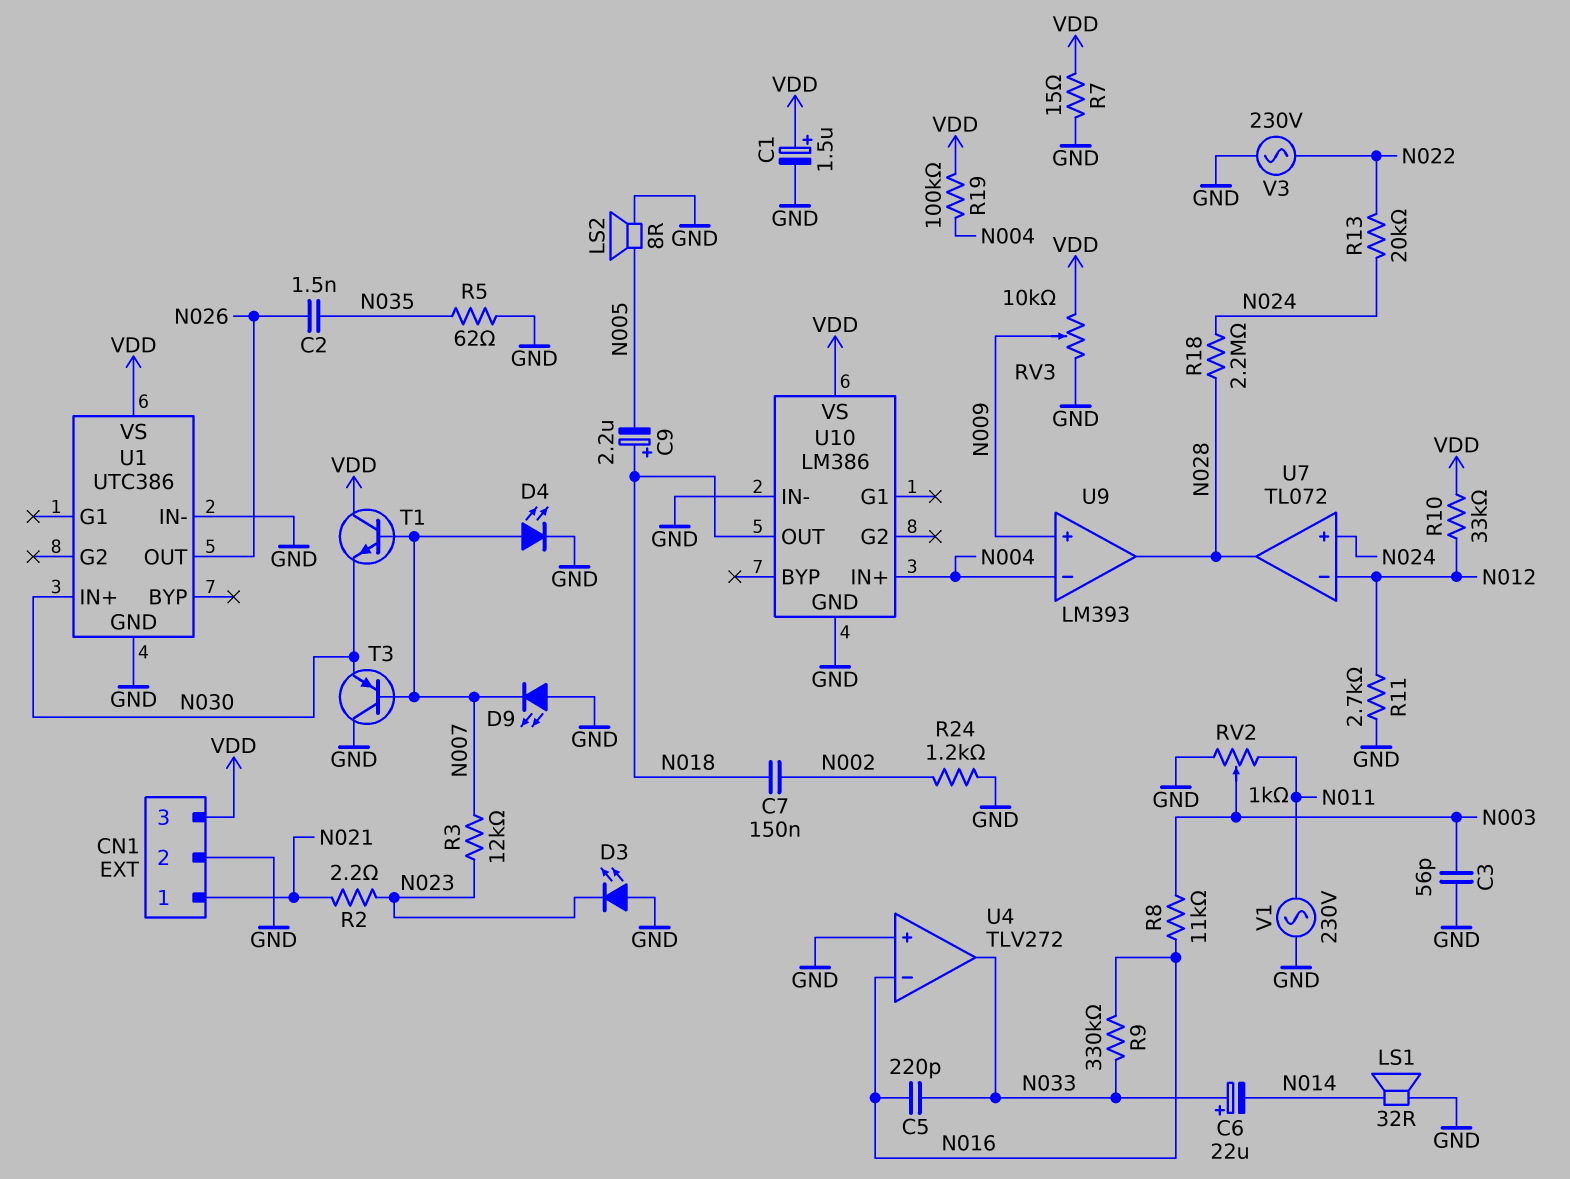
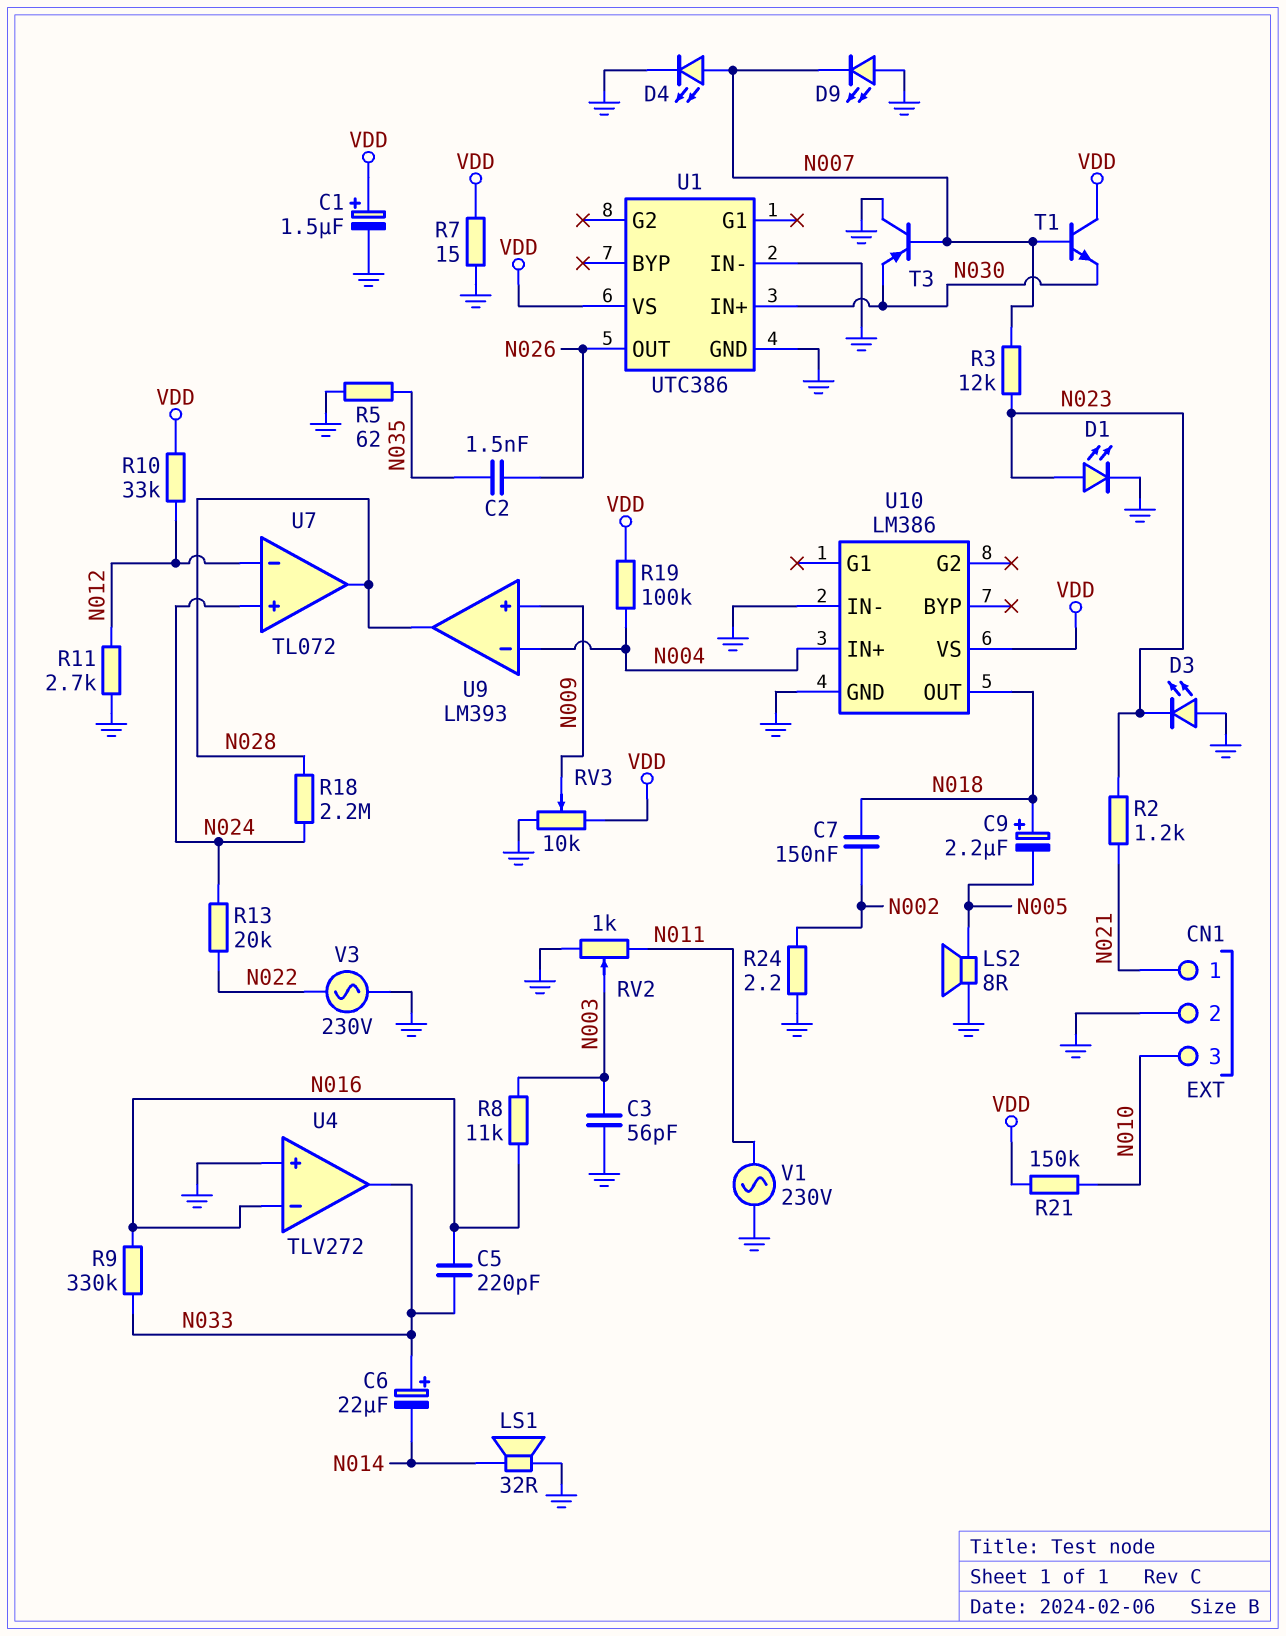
CN1 pin 3: VDD -> N010
D1: none -> LED (A N023, K GND)
R2: 2.2 (N021, N023) -> 1.2k (N021, N023)
R21: none -> 150k (N010, VDD)
R24: 1.2k (GND, N002) -> 2.2 (GND, N002)

